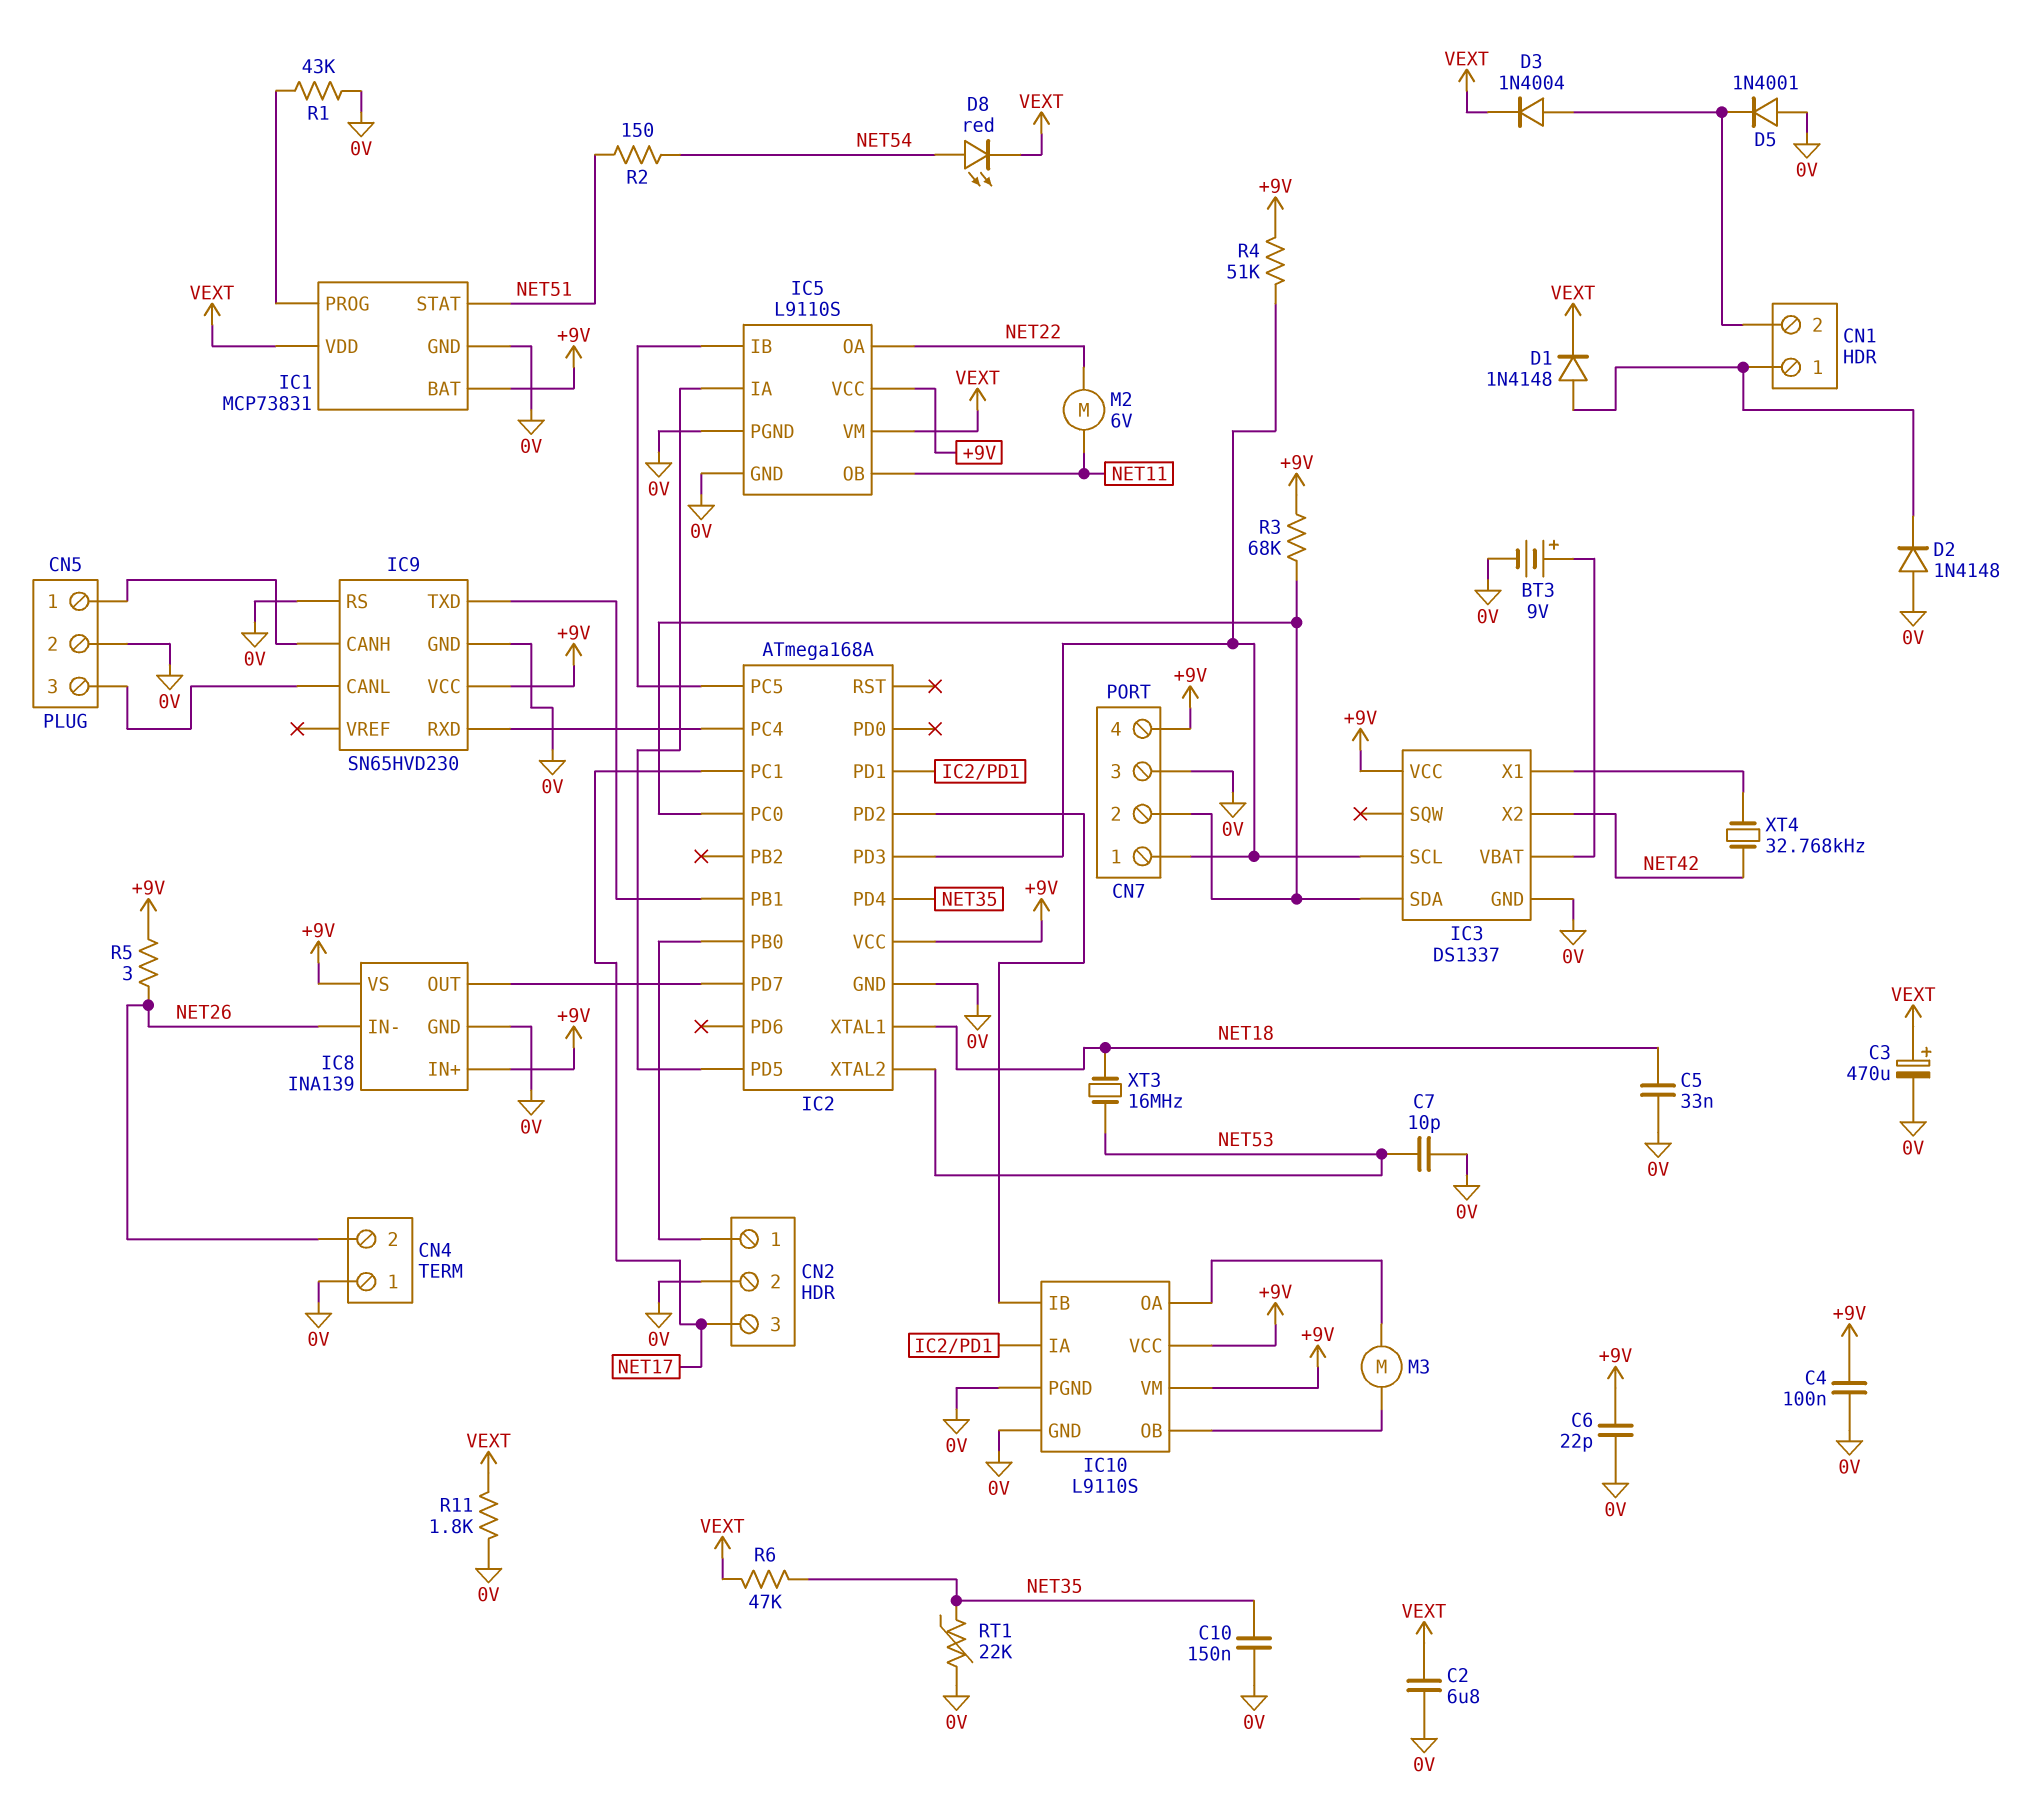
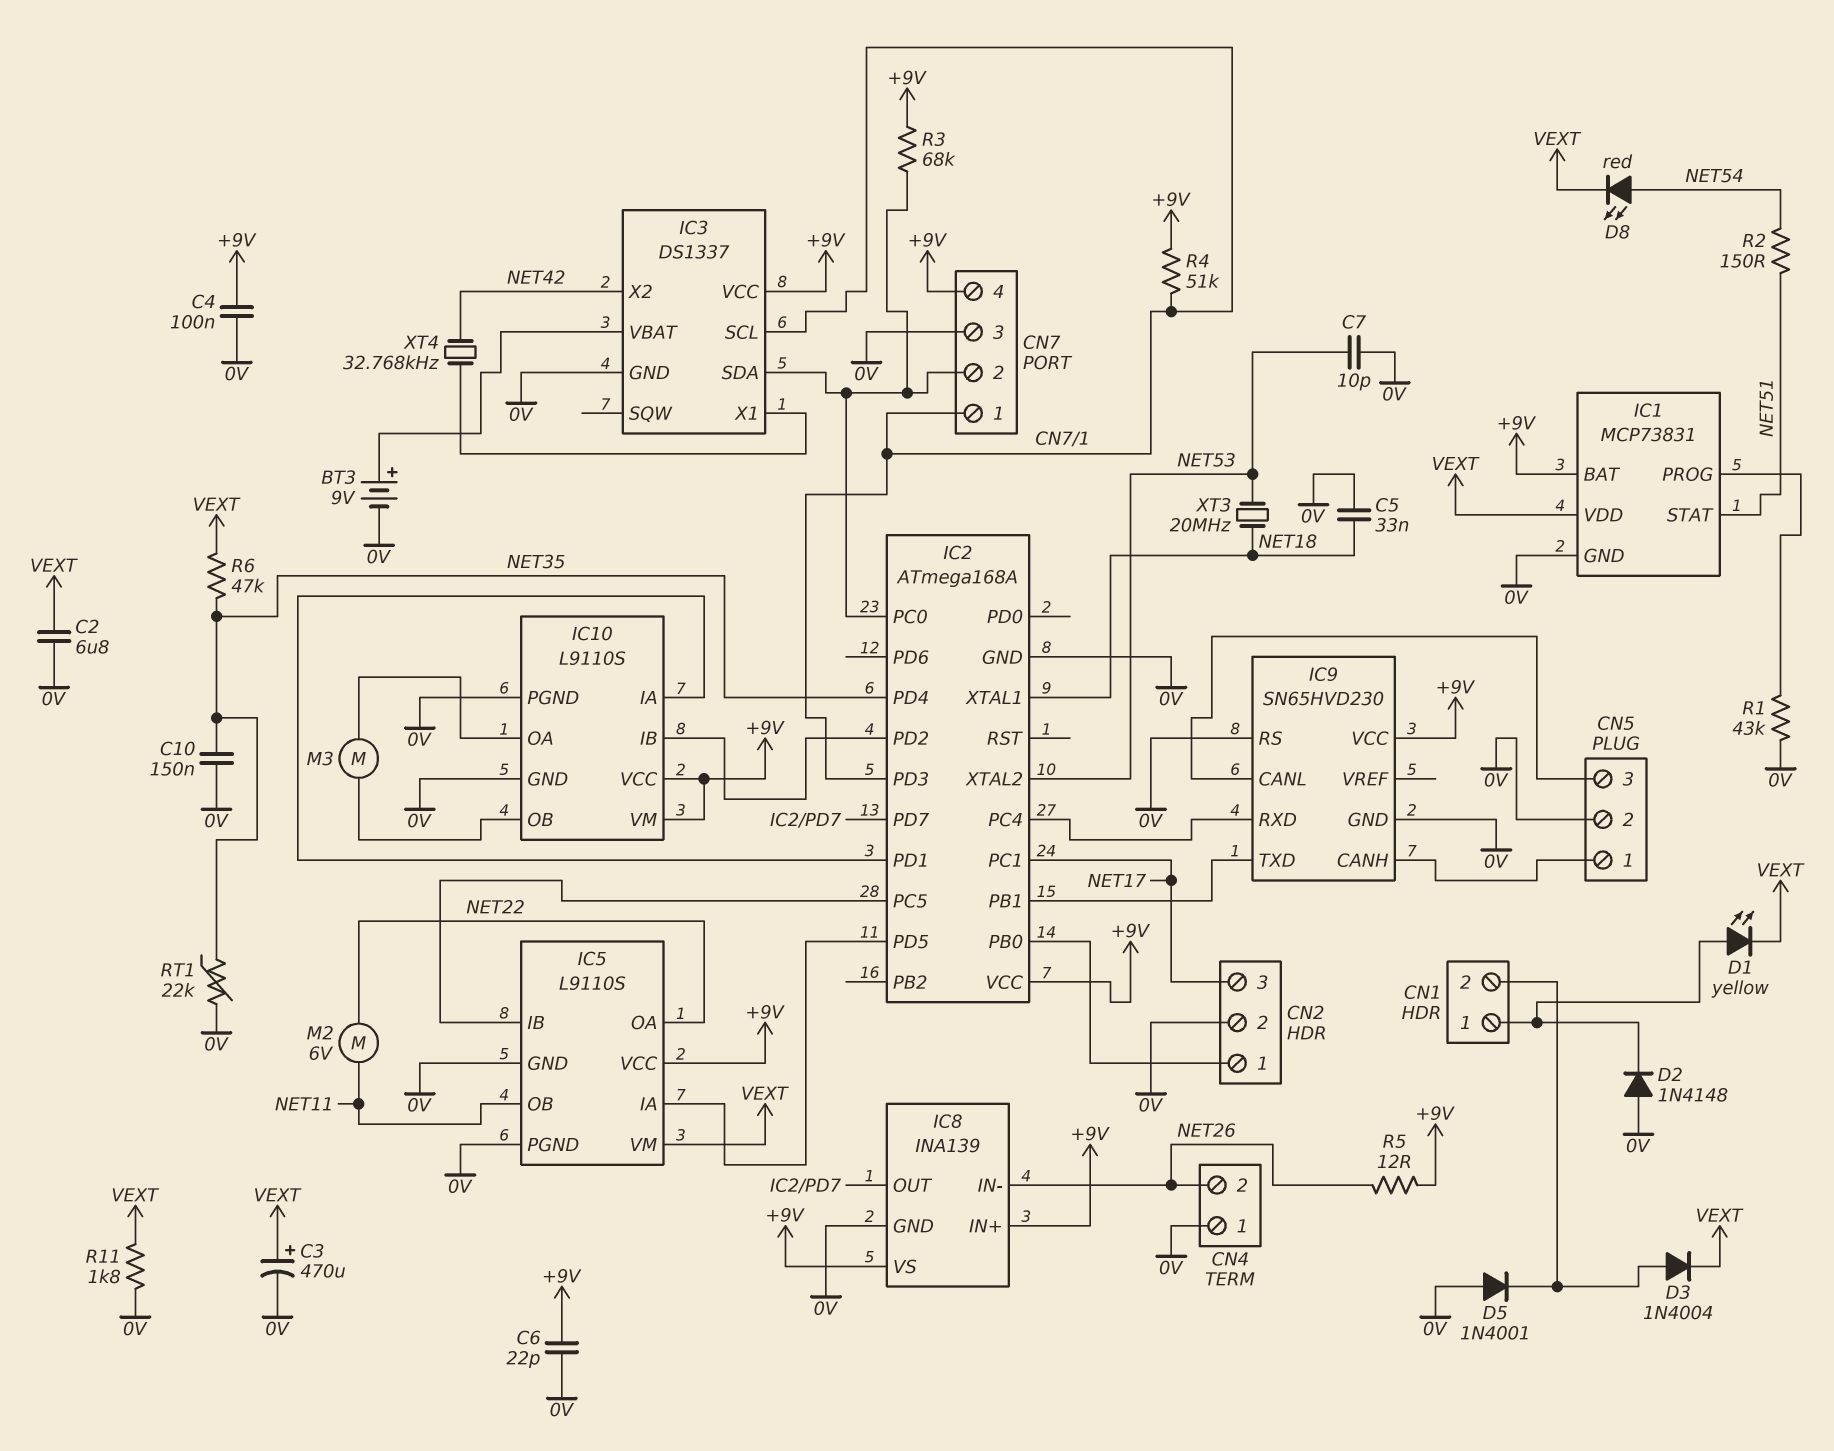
D1: diode 1N4148 (A CN1/1, K VEXT) -> LED yellow (A CN1/1, K VEXT)
R5: 3 (+9V, NET26) -> 12 (+9V, NET26)
XT3: 16MHz (NET18, NET53) -> 20MHz (NET18, NET53)

